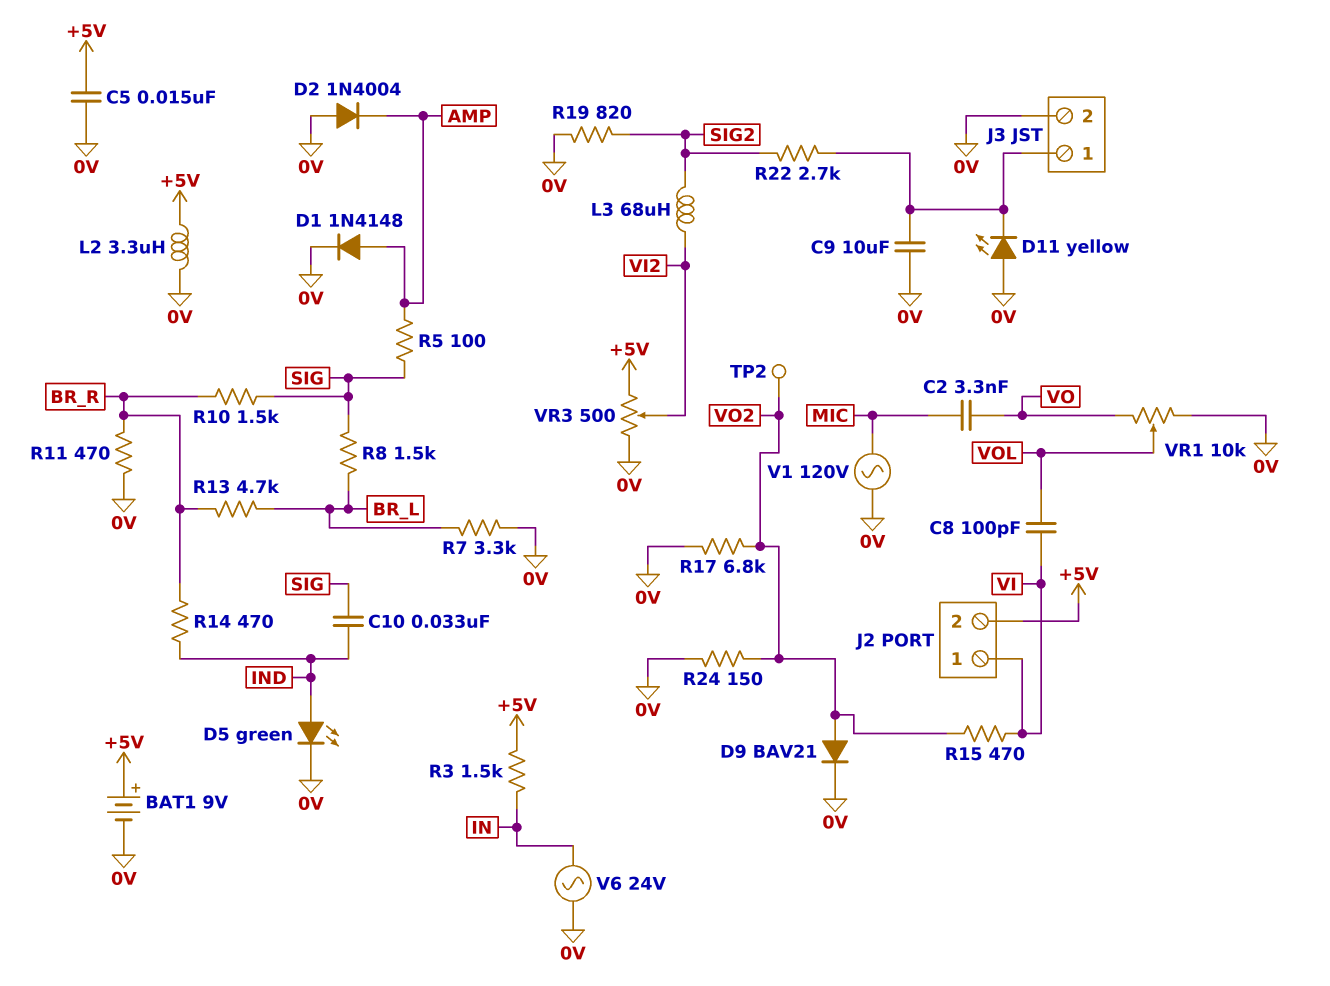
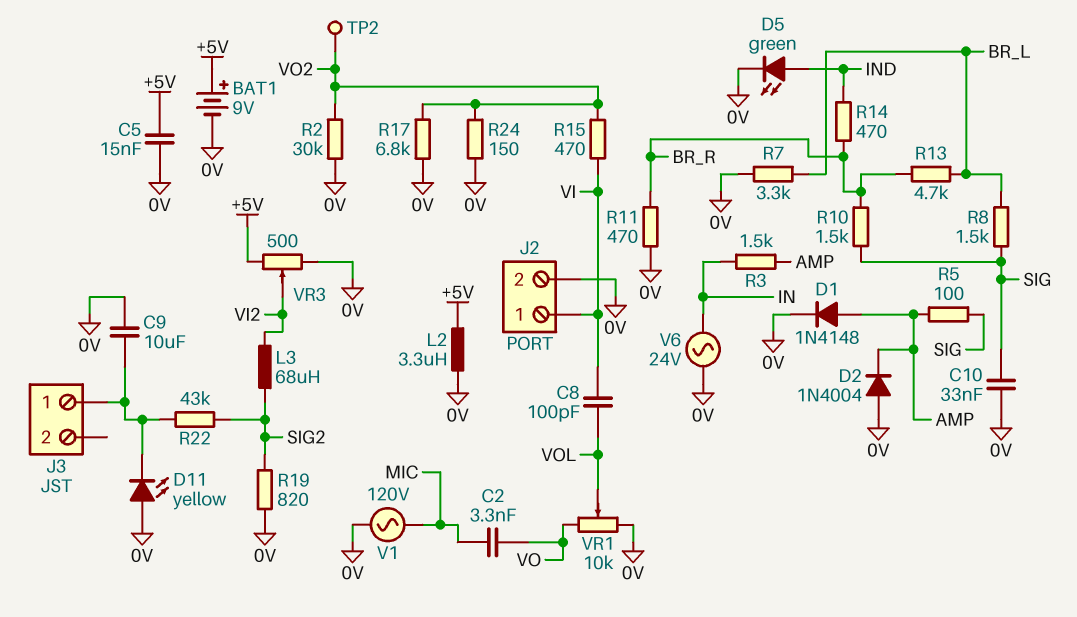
C10: 33nF (IND, SIG) -> 33nF (0V, SIG)
D9: diode BAV21 (A VO2, K 0V) -> none
J2 pin 2: +5V -> 0V
J3 pin 2: 0V -> none
R2: none -> 30k (0V, VO2)
R3: 1.5k (+5V, IN) -> 1.5k (AMP, IN)
R22: 2.7k (J3/1, SIG2) -> 43k (J3/1, SIG2)

